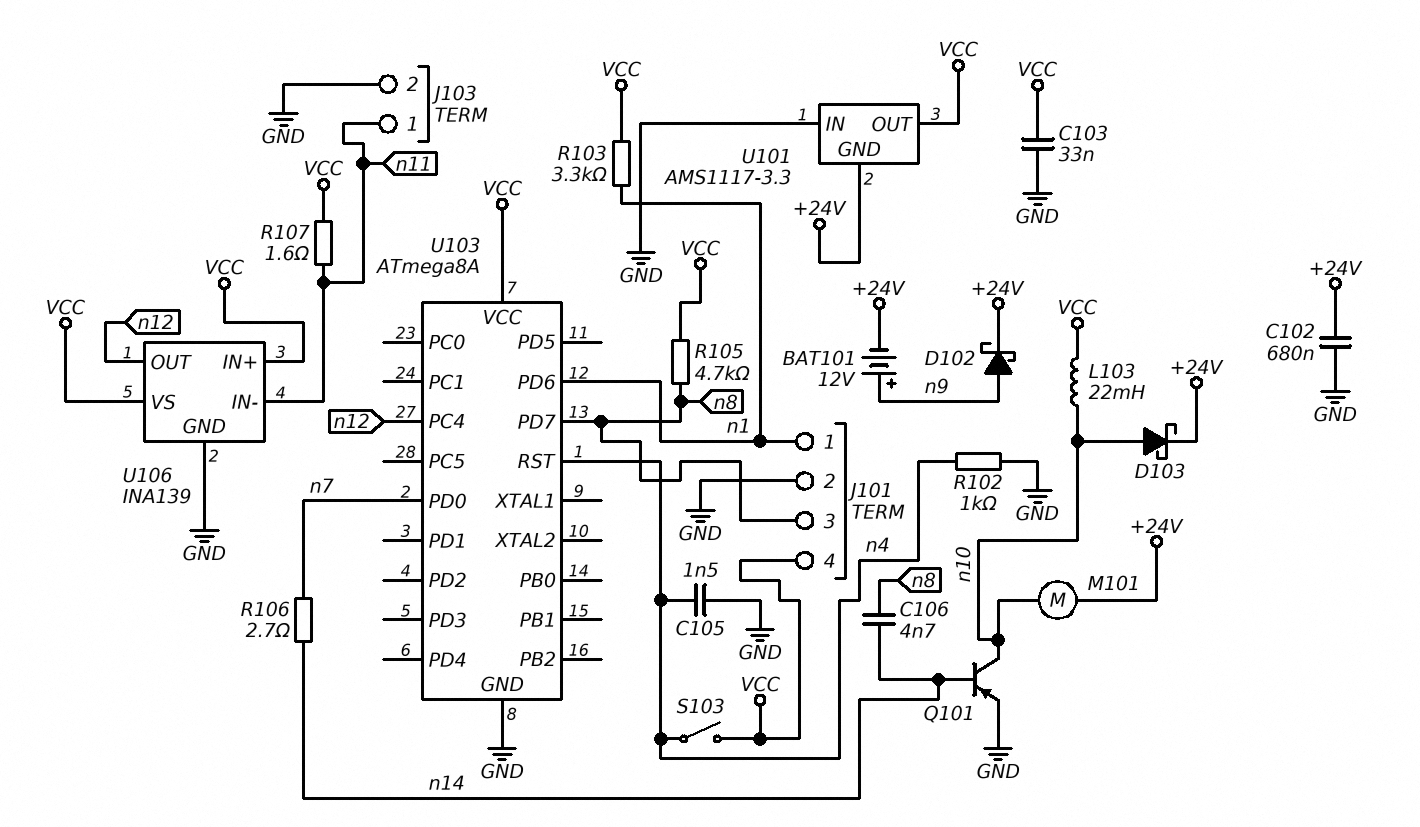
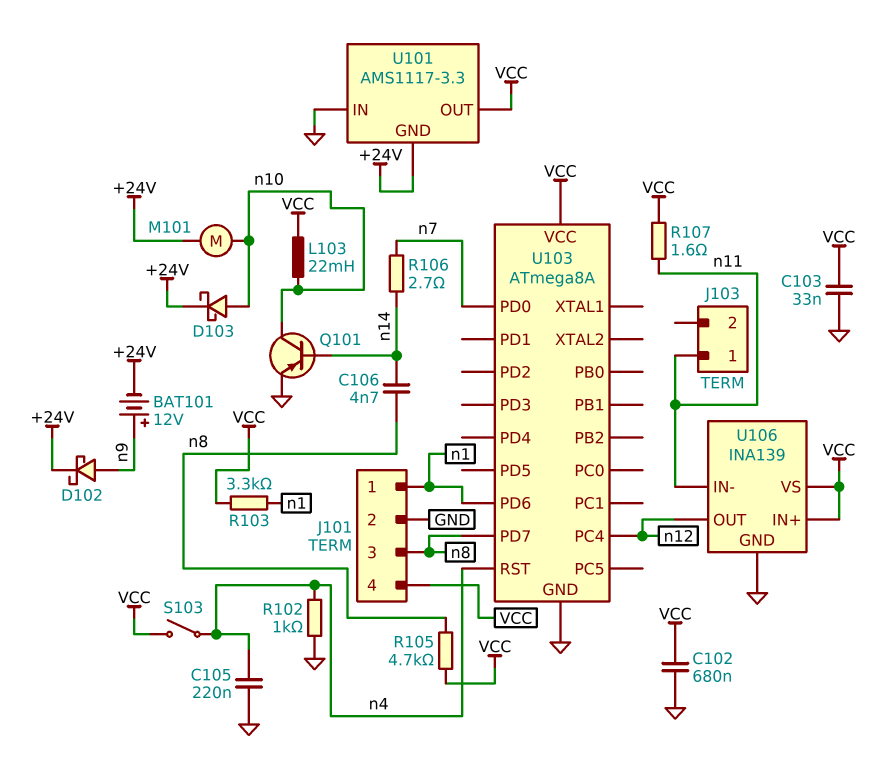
C102: 680nF (+24V, GND) -> 680nF (GND, VCC)
C105: 1.5nF (GND, n4) -> 220nF (GND, n4)
J103 pin 2: GND -> none

